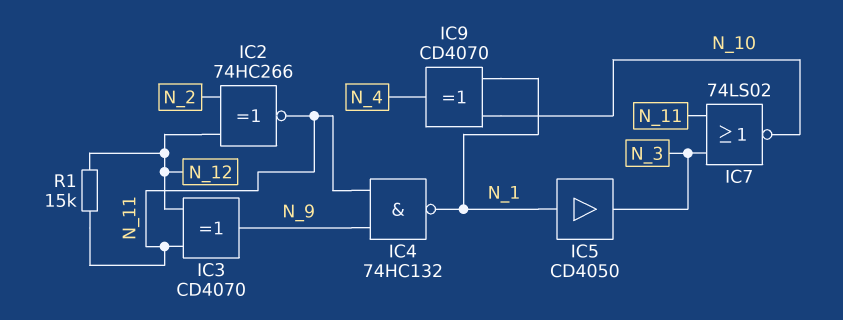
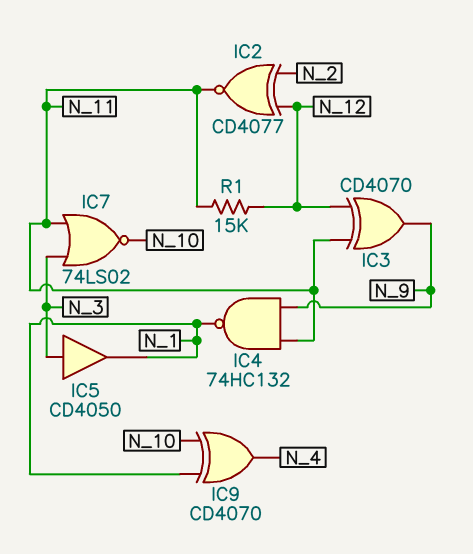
IC2: XNOR 74HC266 (in N_2, in N_12, out N_11) -> XNOR CD4077 (in N_2, in N_12, out N_11)
IC5: buffer CD4050 (in N_1, out N_3) -> buffer CD4050 (in N_3, out N_1)

